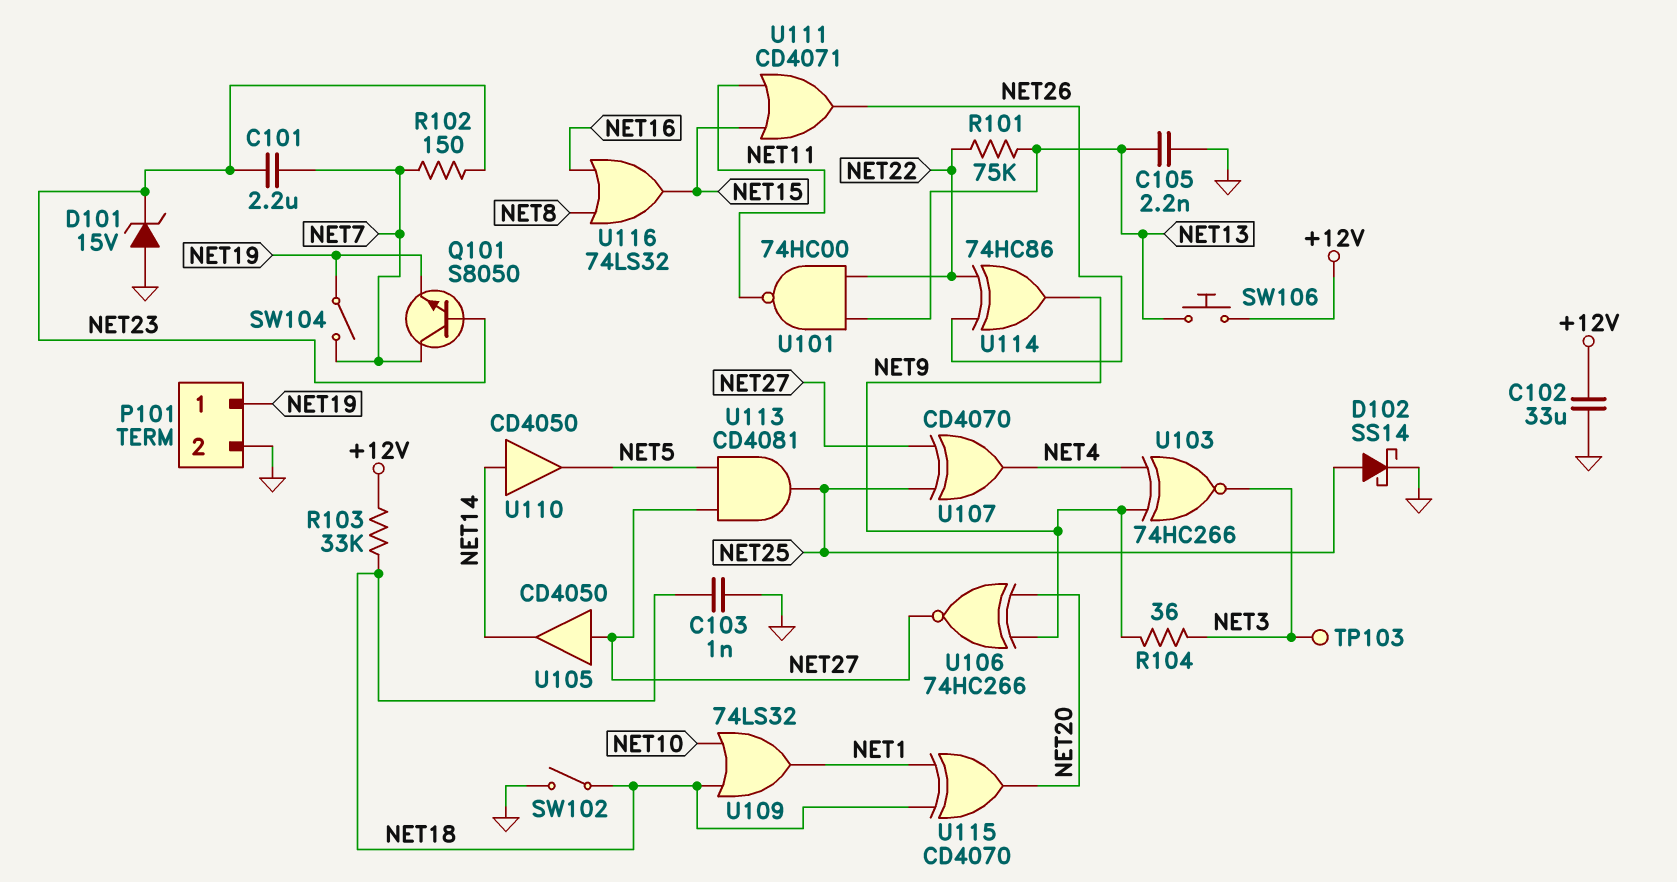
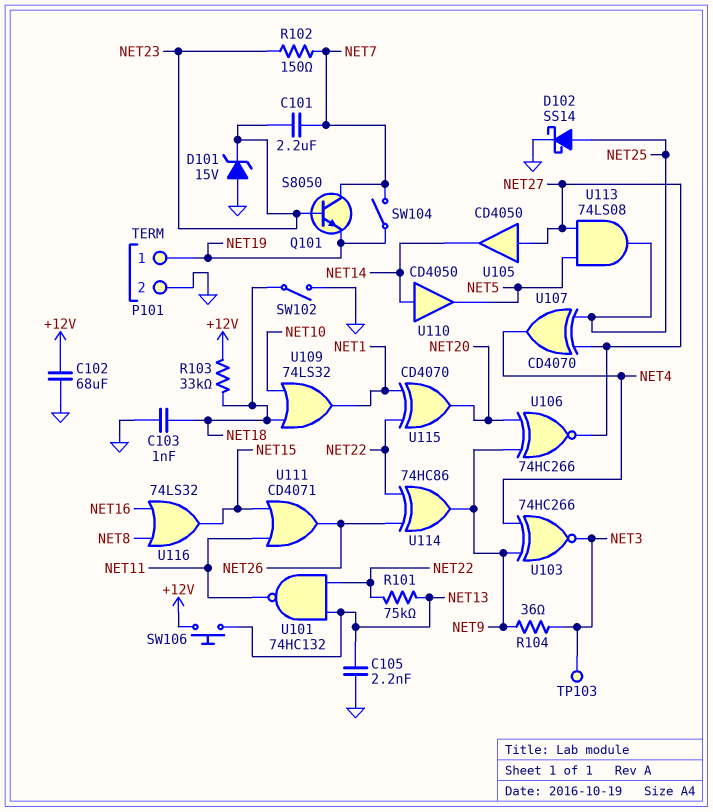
C102: 33uF (+12V, GND) -> 68uF (+12V, GND)
U101: NAND 74HC00 (in NET13, in NET22, out NET11) -> NAND 74HC132 (in NET13, in NET22, out NET11)
U113: AND CD4081 (in NET5, in NET27, out NET25) -> AND 74LS08 (in NET5, in NET27, out NET25)
U115: XOR CD4070 (in NET1, in NET18, out NET20) -> XOR CD4070 (in NET1, in NET22, out NET20)

